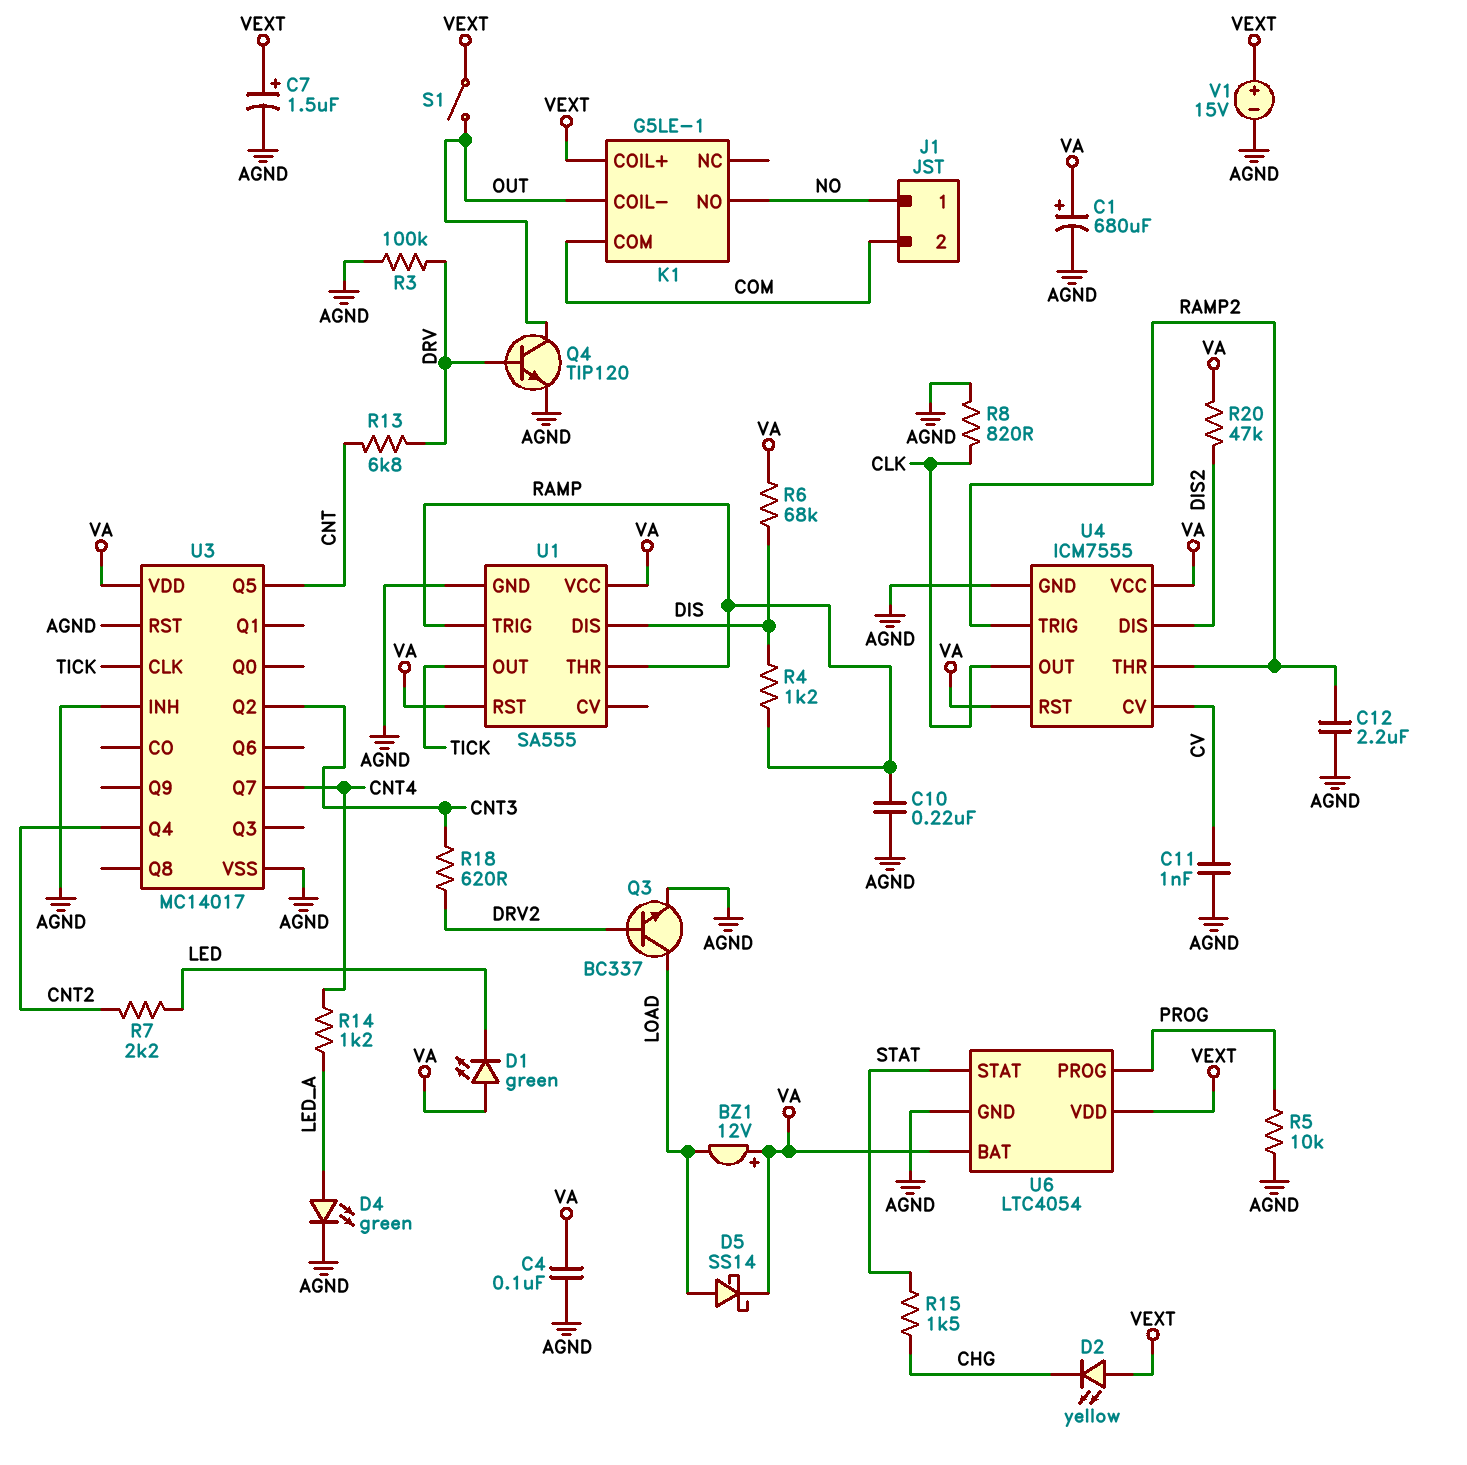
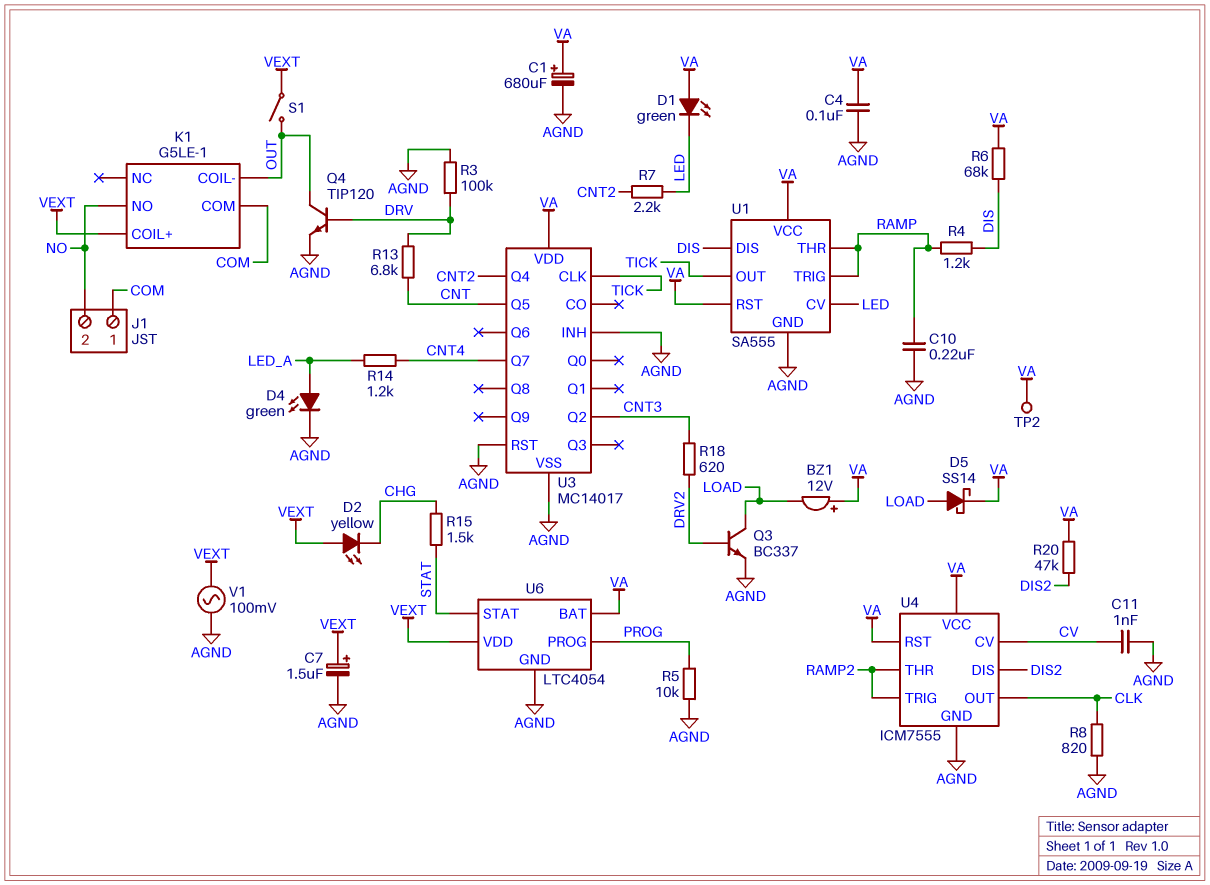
C12: 2.2uF (AGND, RAMP2) -> none
J1 pin 1: NO -> COM
J1 pin 2: COM -> NO
TP2: none -> test point (VA)
U1 pin CV: none -> LED
V1: 15V (plus VEXT, minus AGND) -> AC 100mV (AGND, VEXT)

